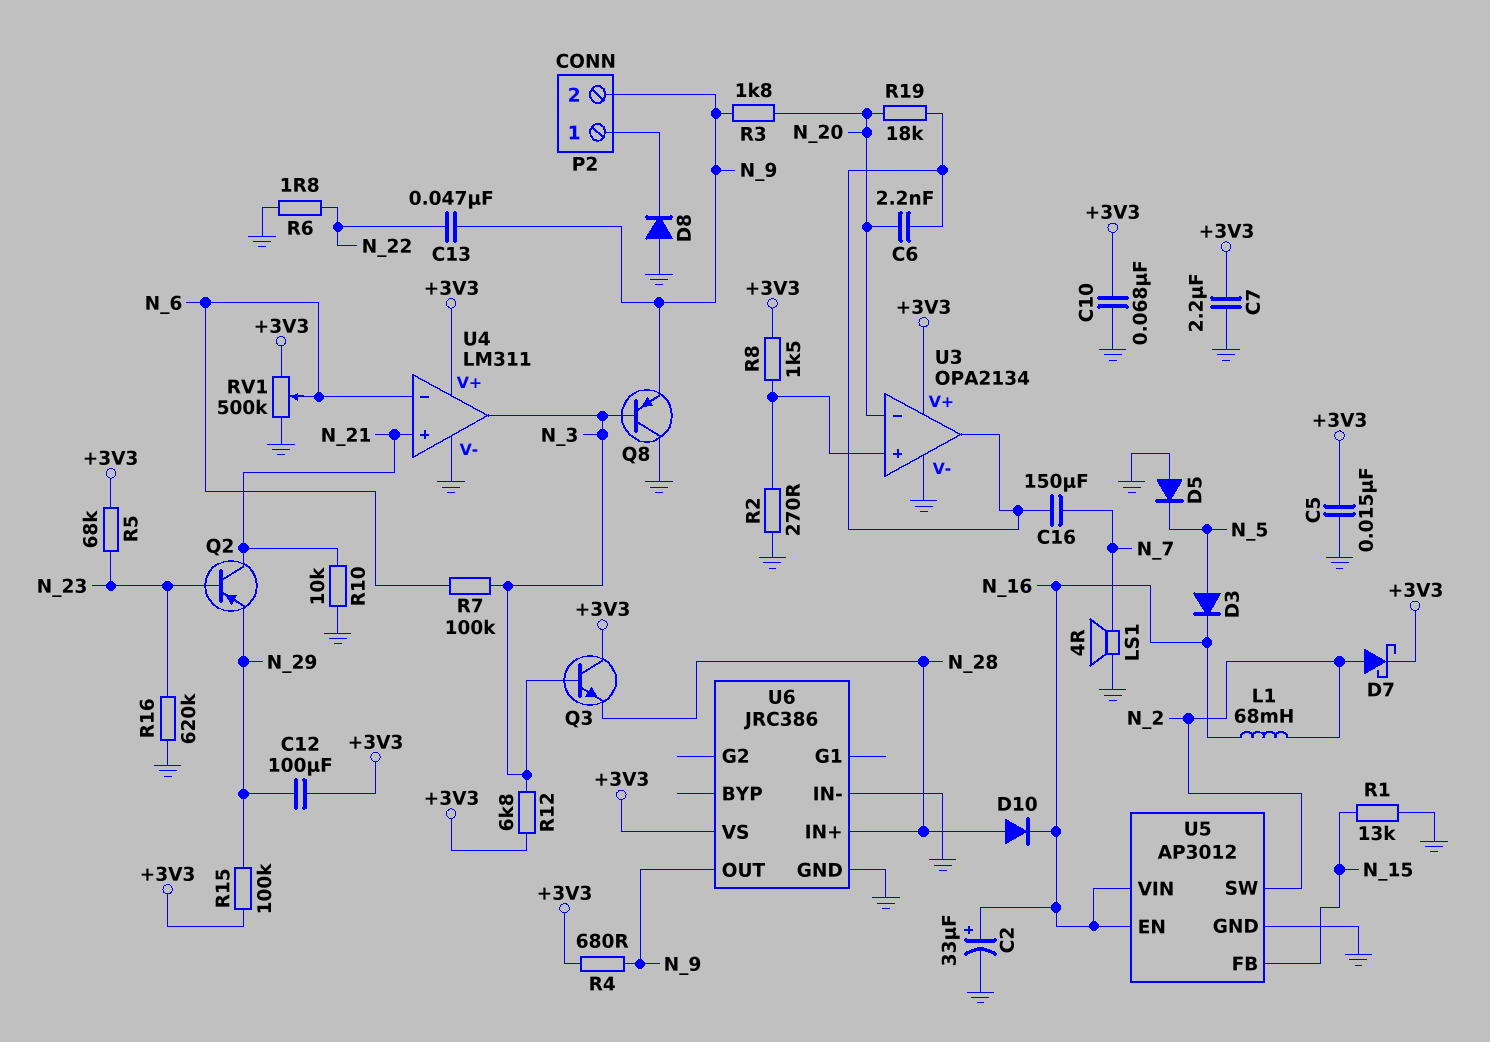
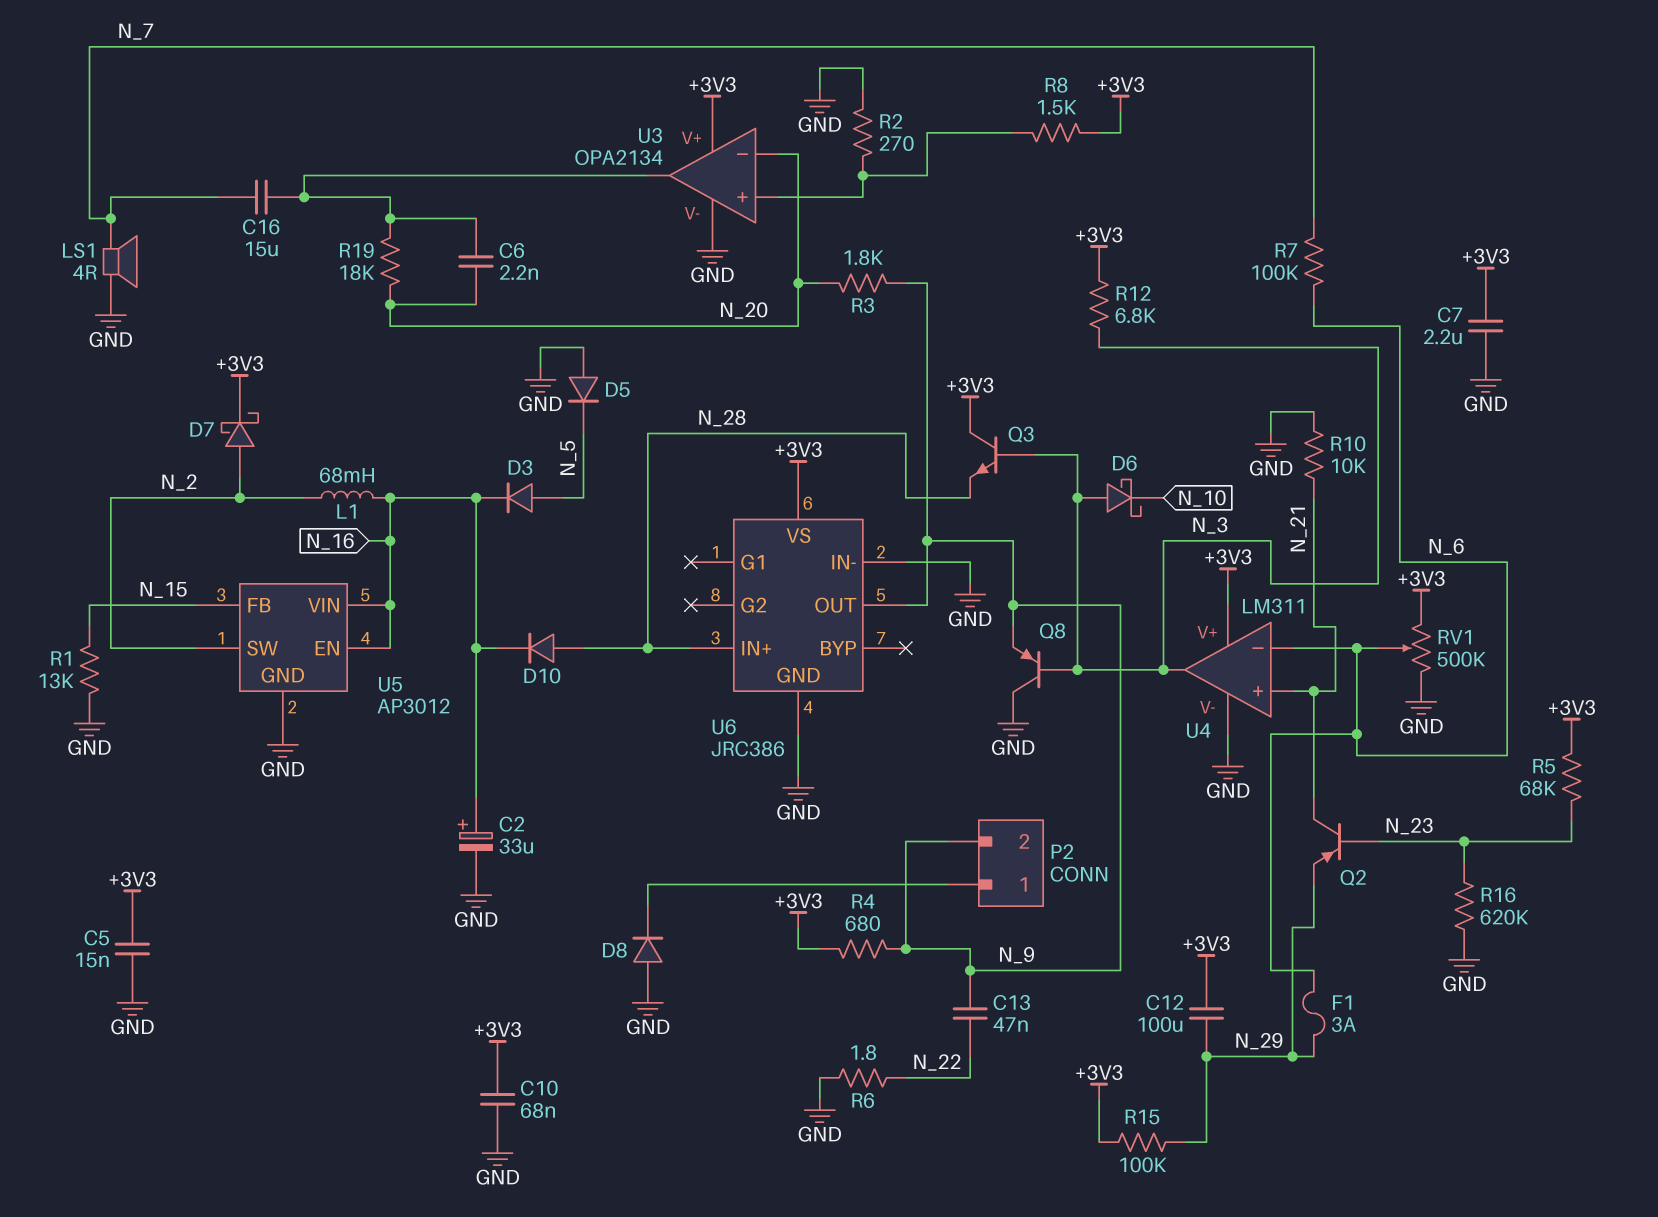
C16: 150uF (N_7, U3/out) -> 15uF (N_7, U3/out)
D6: none -> schottky (A N_3, K N_10)
F1: none -> 3A (N_6, N_29)
R7: 100k (N_3, N_6) -> 100k (N_6, N_7)

